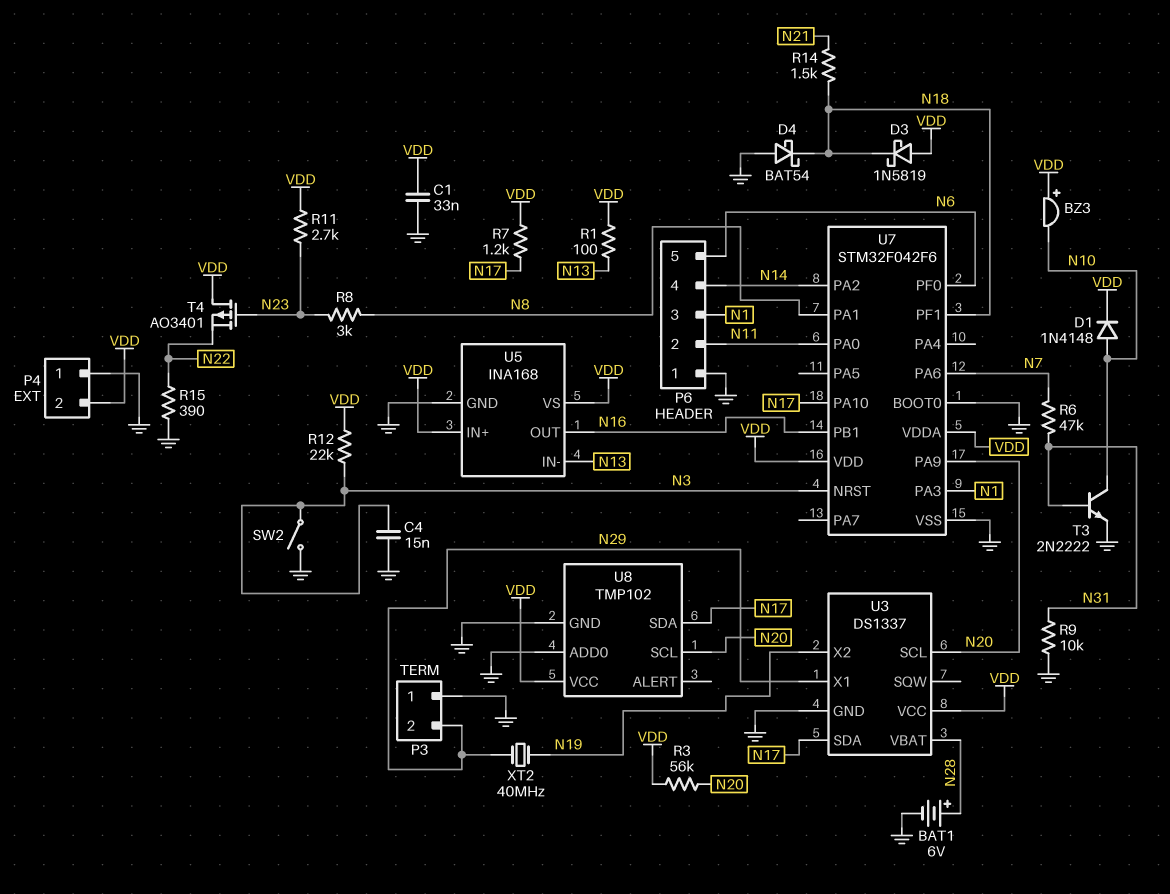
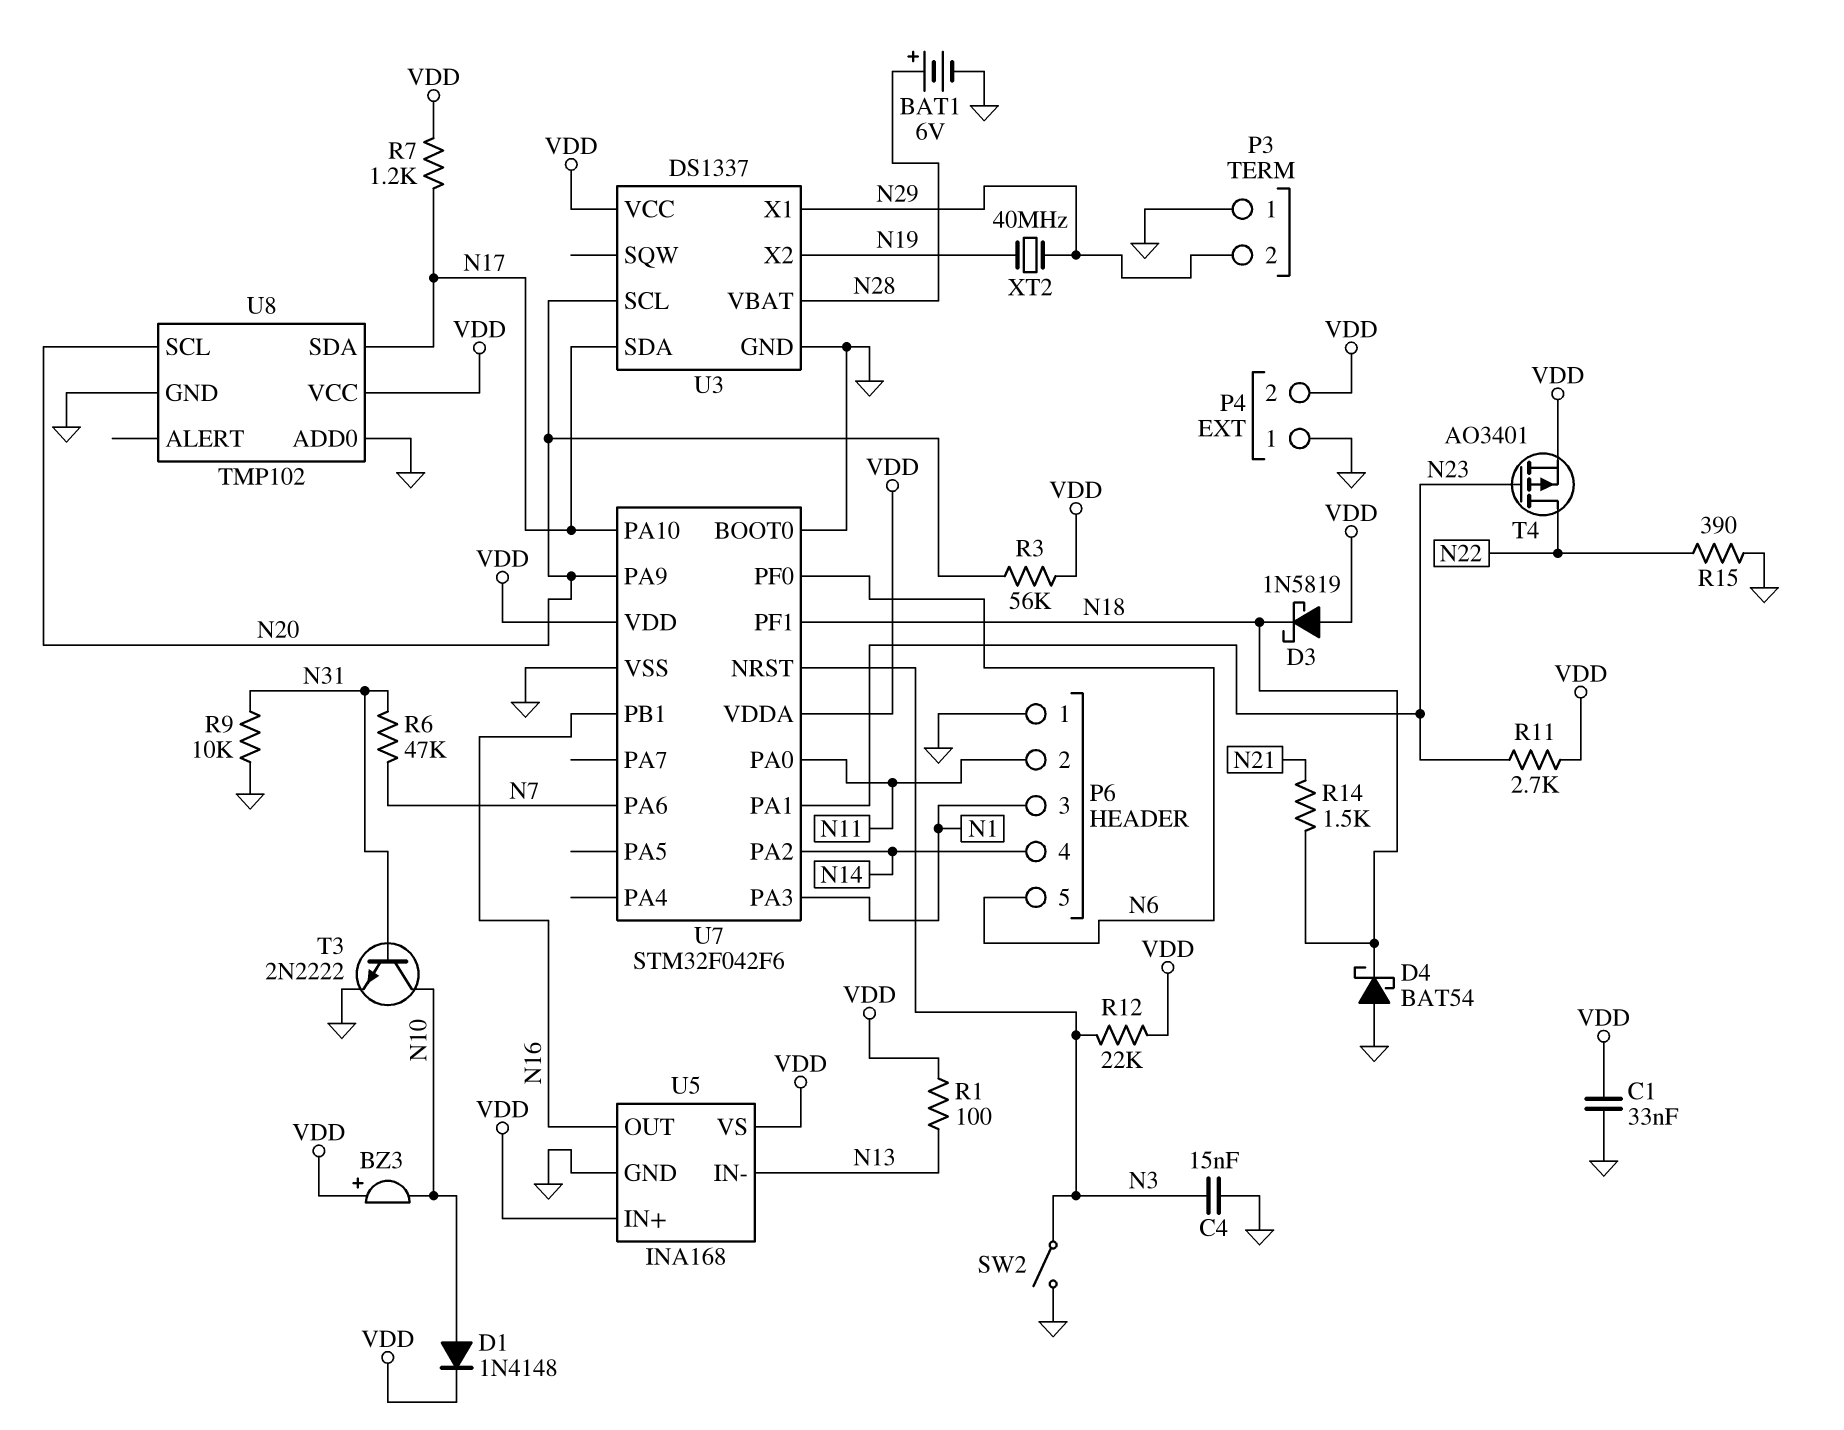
R8: 3k (N8, N23) -> none
T4: PMOS AO3401 (G N23, D VDD, S N22) -> PMOS AO3401 (G N23, D N22, S VDD)
U7 pin PA1: N8 -> N23

